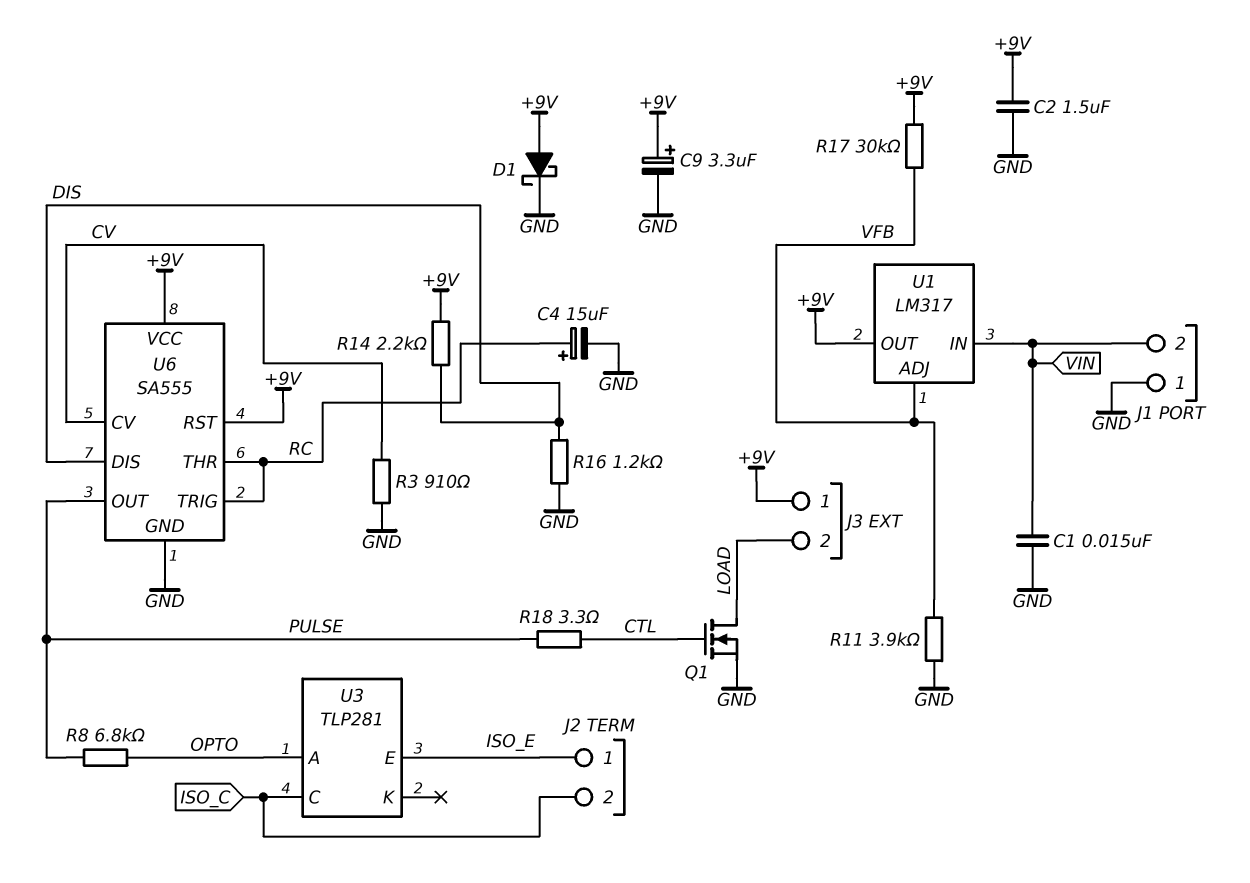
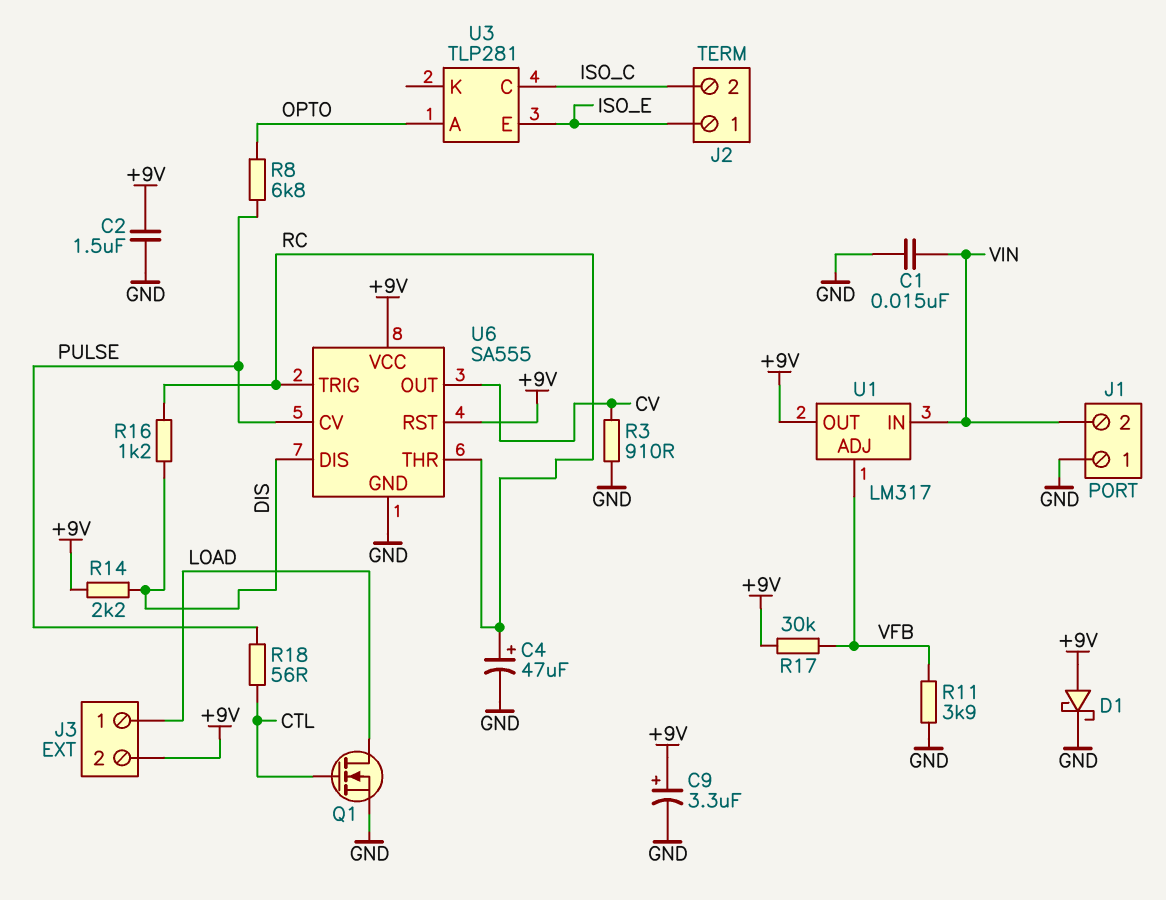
C4: 15uF (plus RC, minus GND) -> 47uF (plus RC, minus GND)
J3 pin 1: +9V -> LOAD
J3 pin 2: LOAD -> +9V
R16: 1.2k (DIS, GND) -> 1.2k (DIS, RC)
R18: 3.3 (CTL, PULSE) -> 56 (CTL, PULSE)
U6 pin CV: CV -> PULSE
U6 pin OUT: PULSE -> CV

